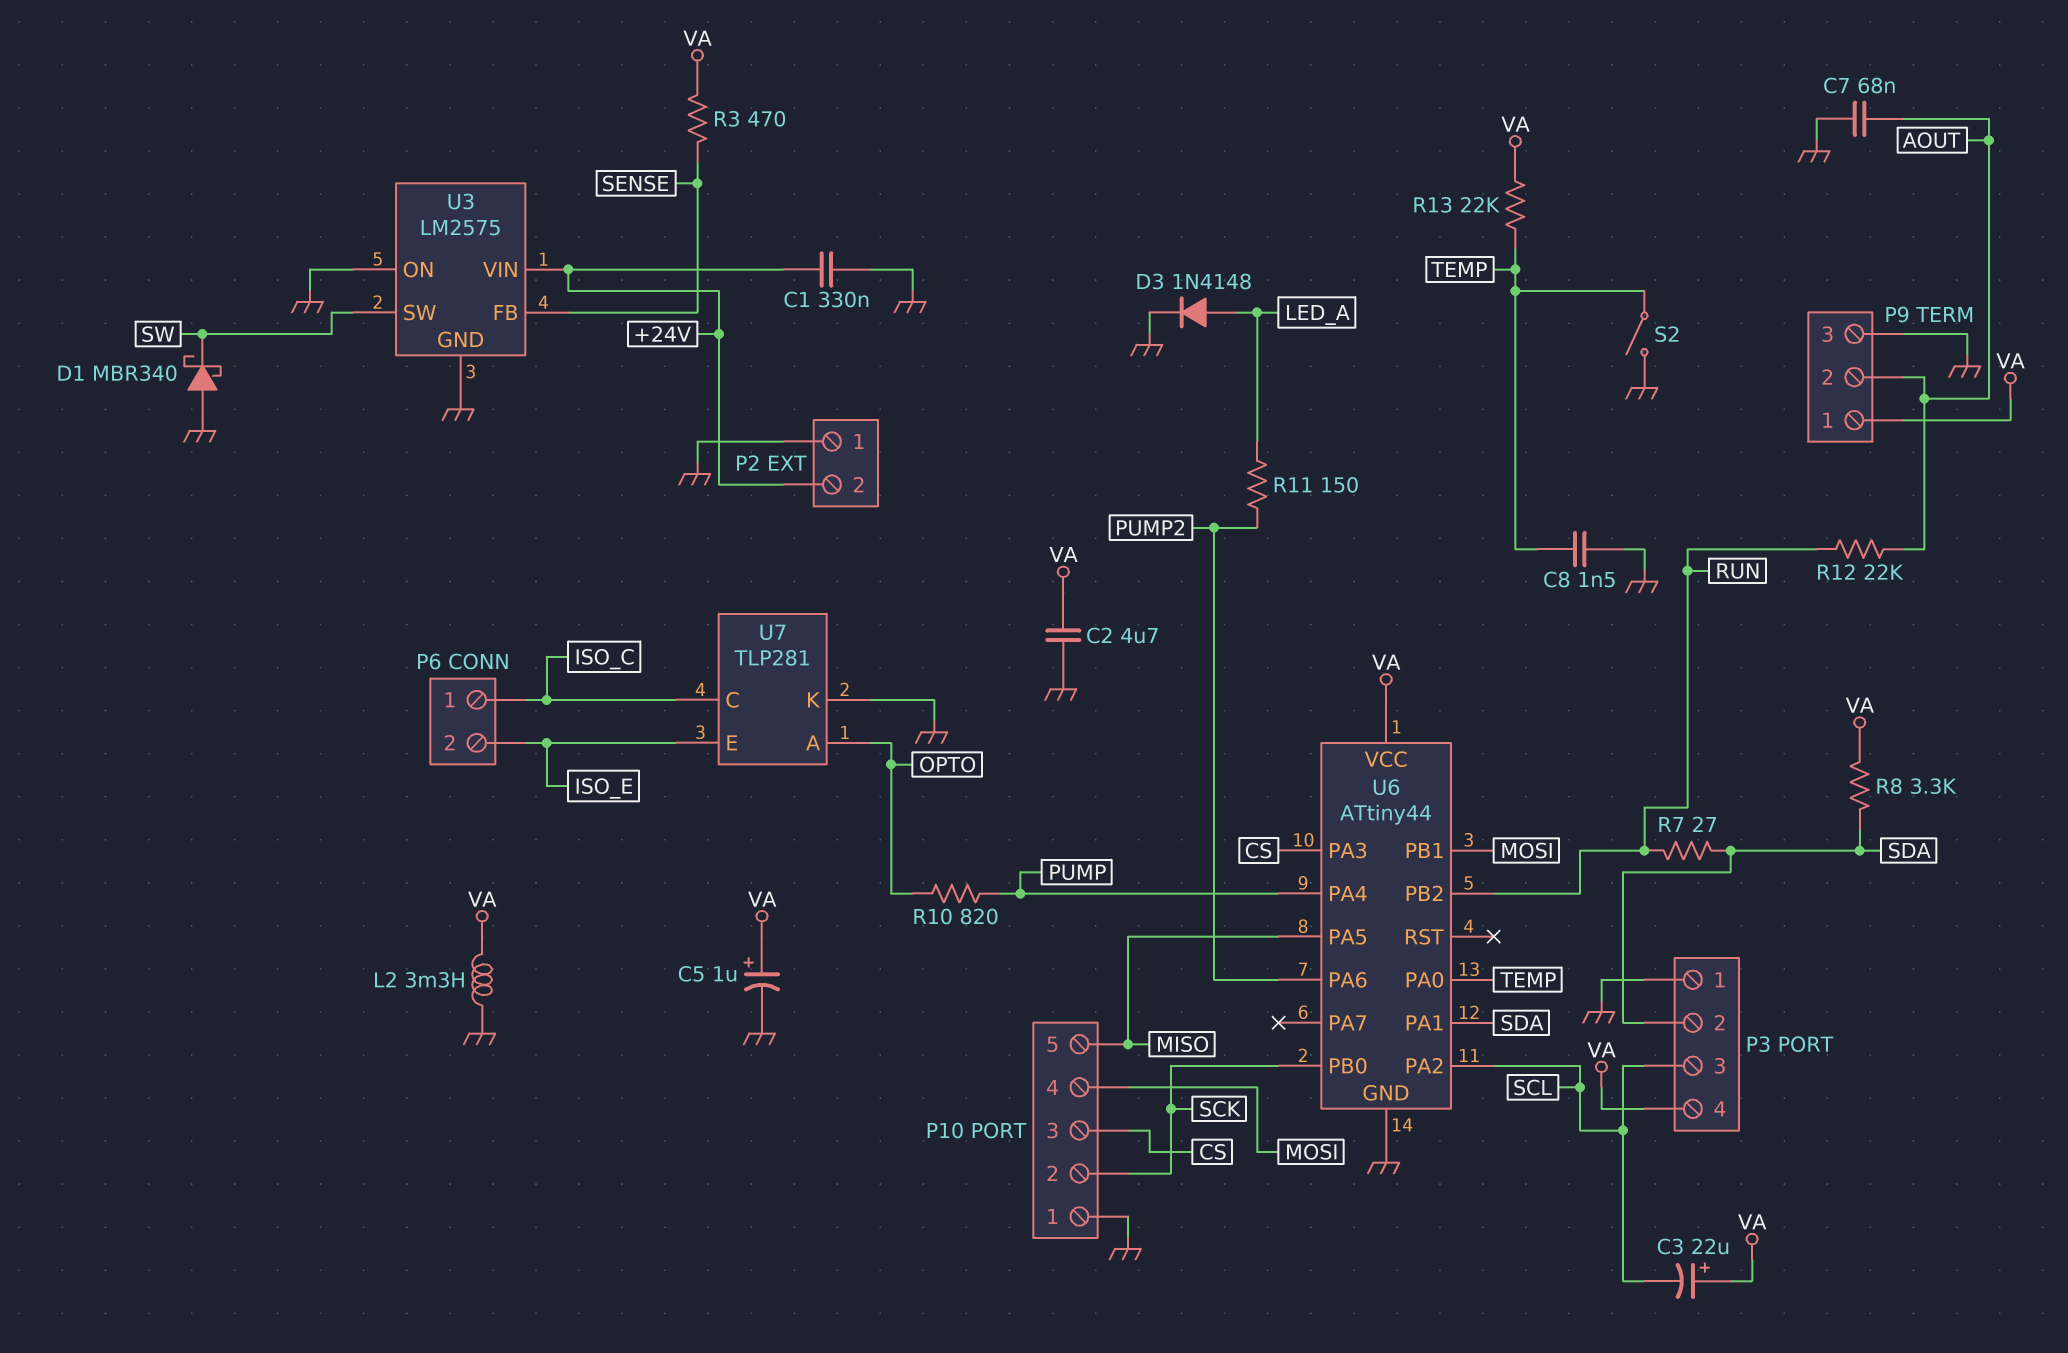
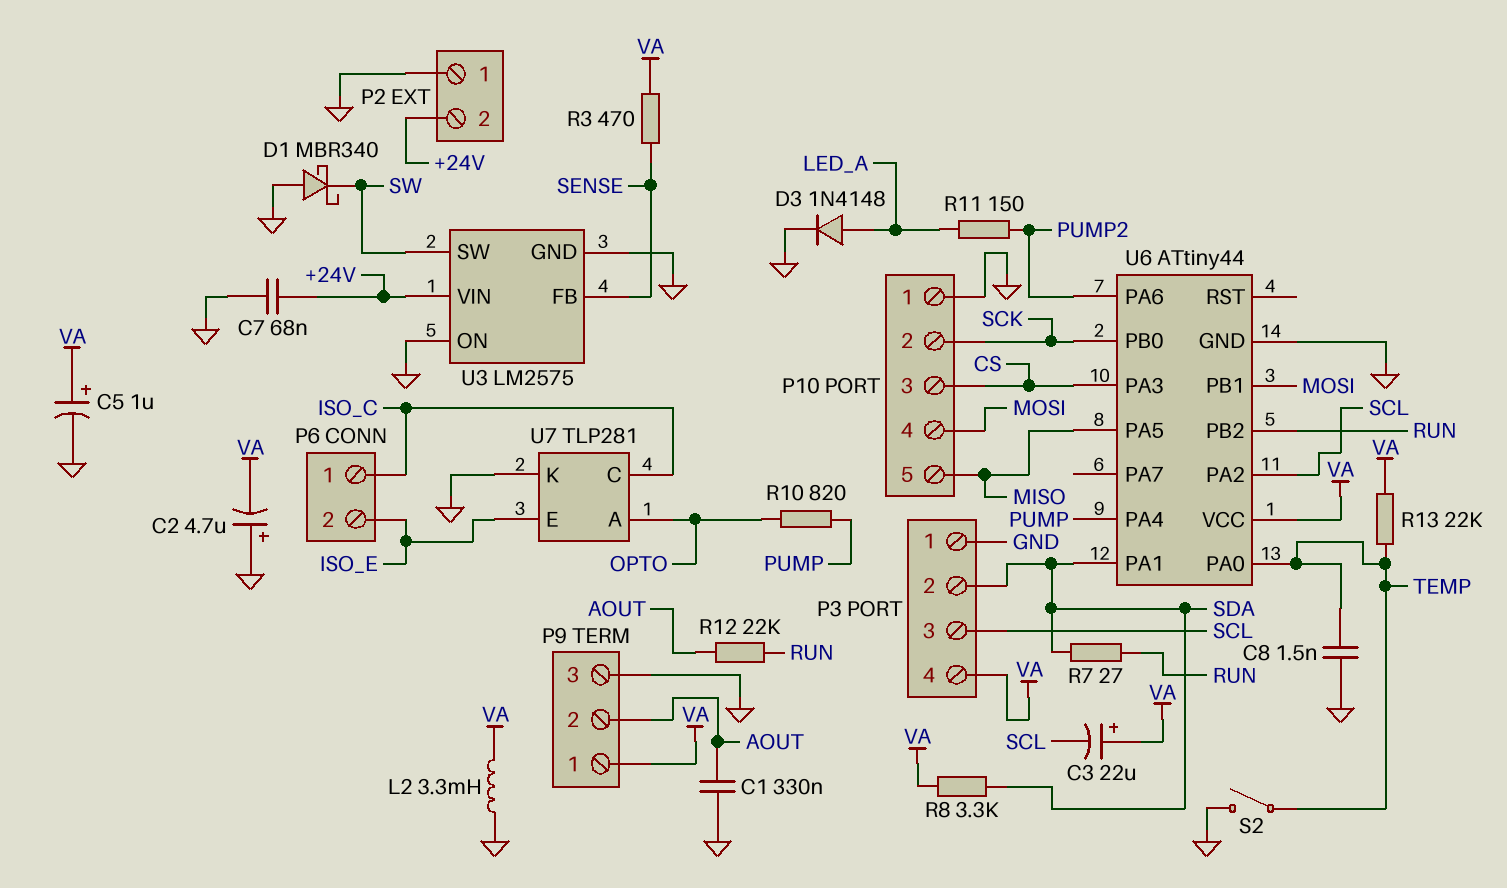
C1: 330nF (+24V, GND) -> 330nF (AOUT, GND)
C2: 4.7uF (GND, VA) -> 4.7uF (plus GND, minus VA)
C7: 68nF (AOUT, GND) -> 68nF (+24V, GND)

